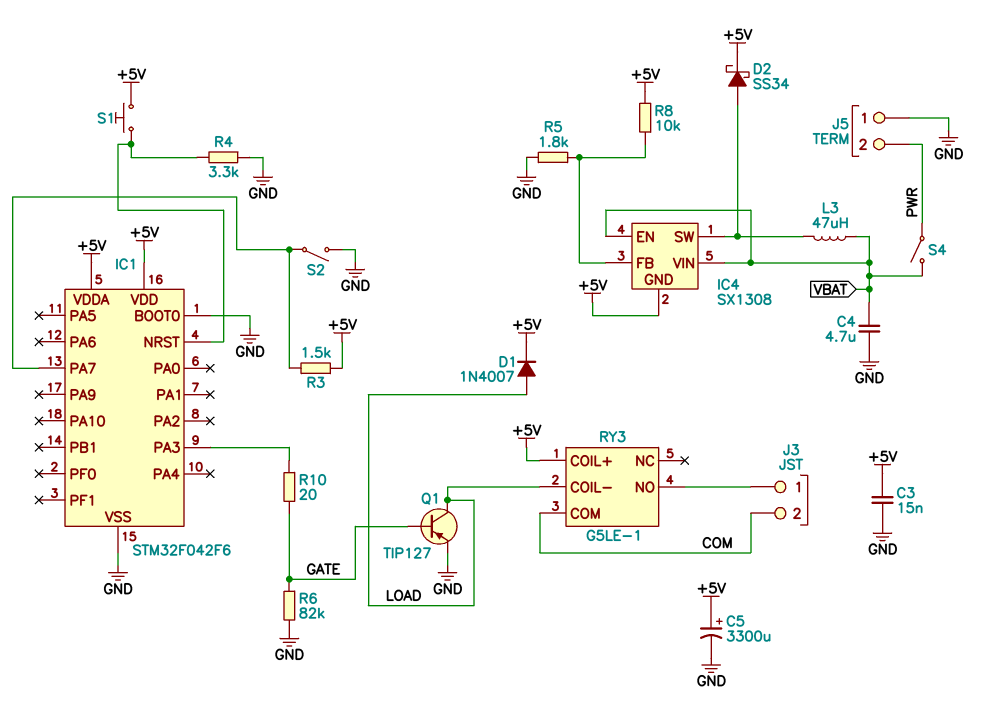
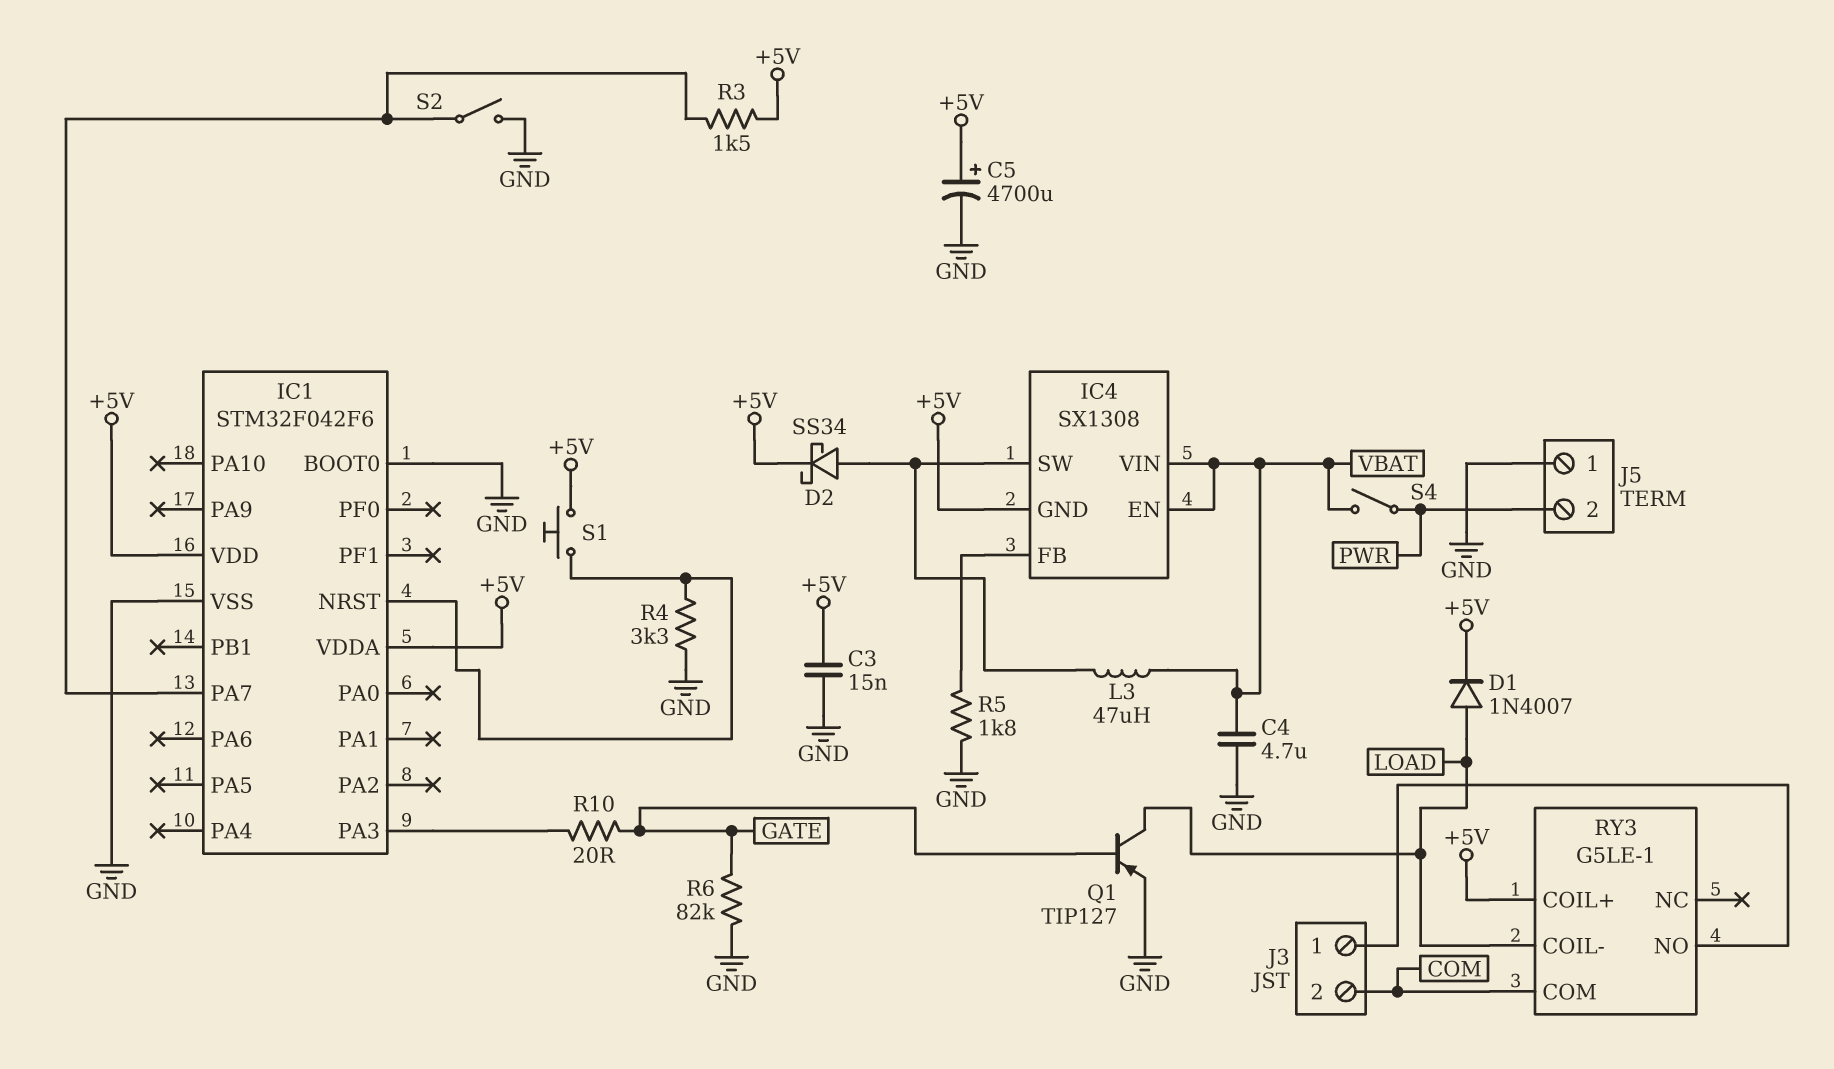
C5: 3300uF (plus +5V, minus GND) -> 4700uF (plus +5V, minus GND)
R8: 10k (+5V, IC4/FB) -> none

